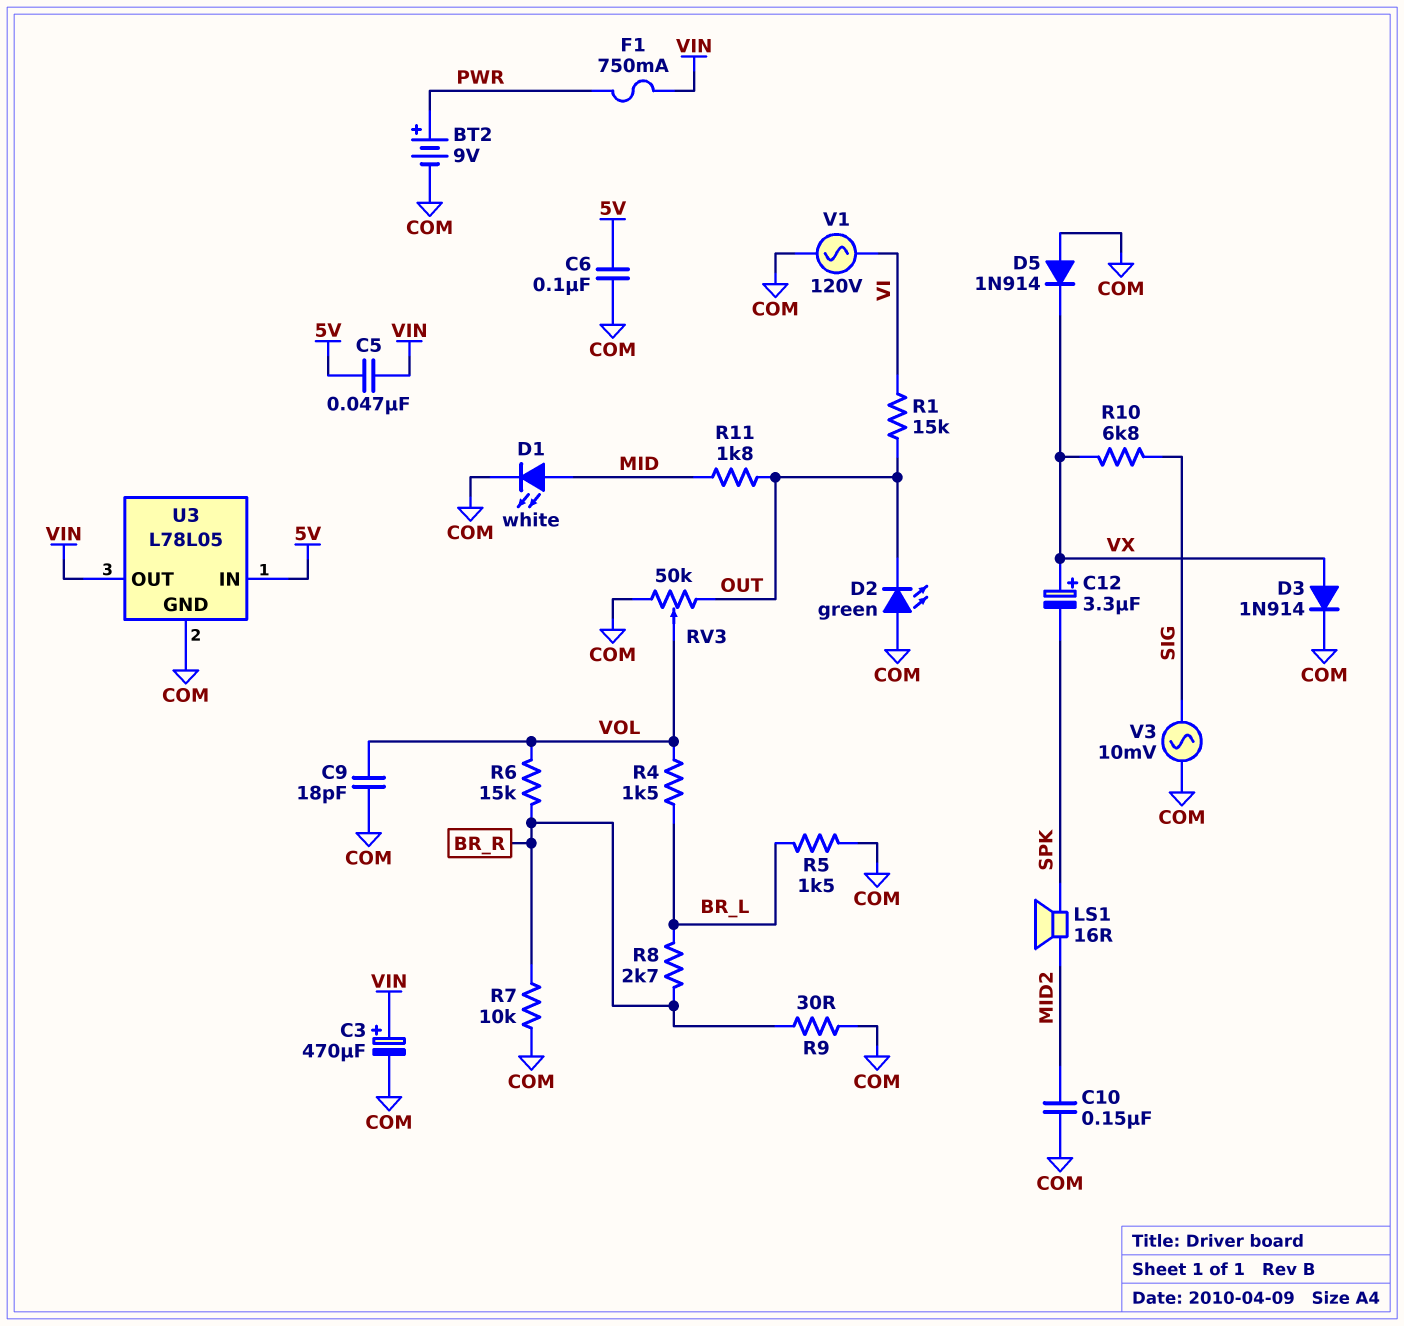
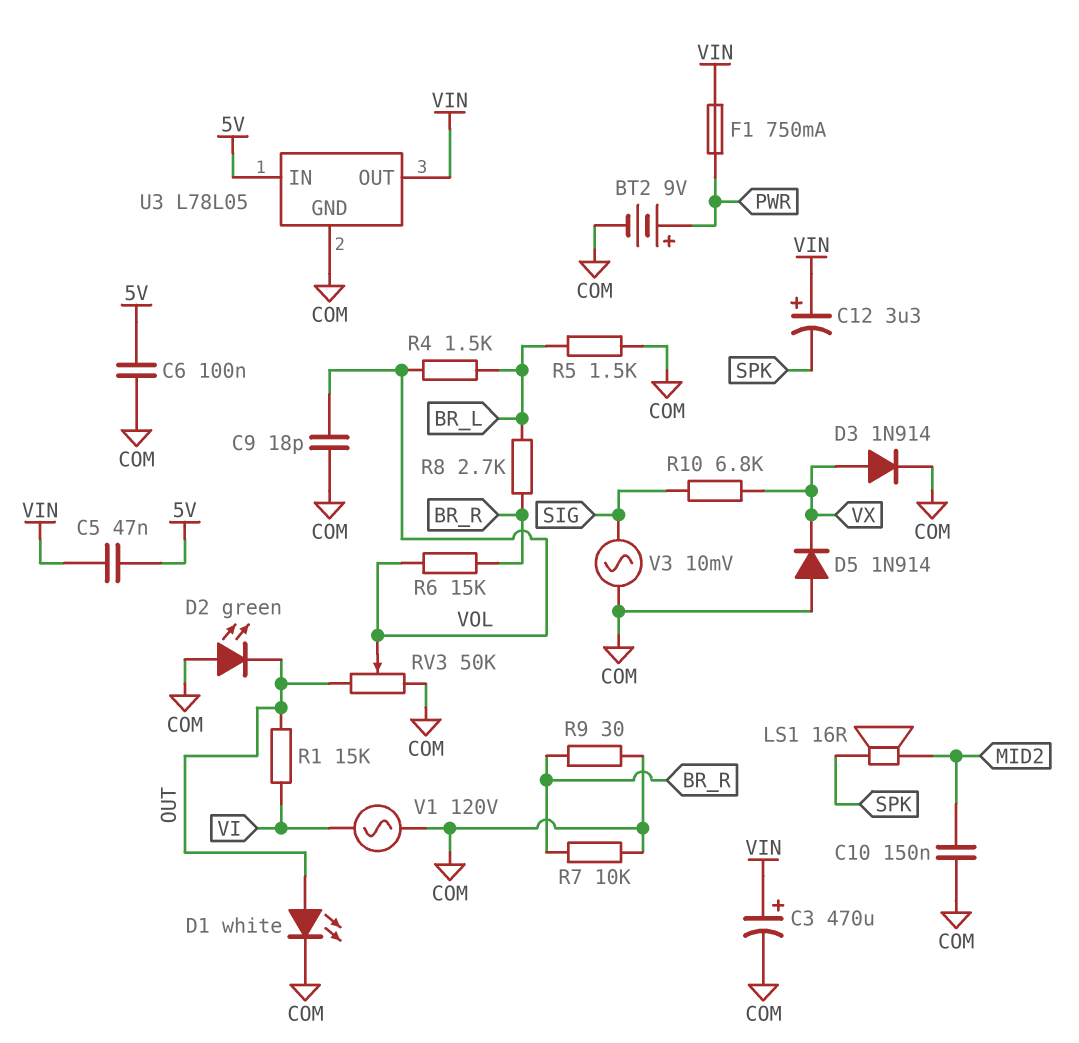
C12: 3.3uF (plus VX, minus SPK) -> 3.3uF (plus VIN, minus SPK)
D1: LED white (A MID, K COM) -> LED white (A OUT, K COM)
R11: 1.8k (MID, OUT) -> none

